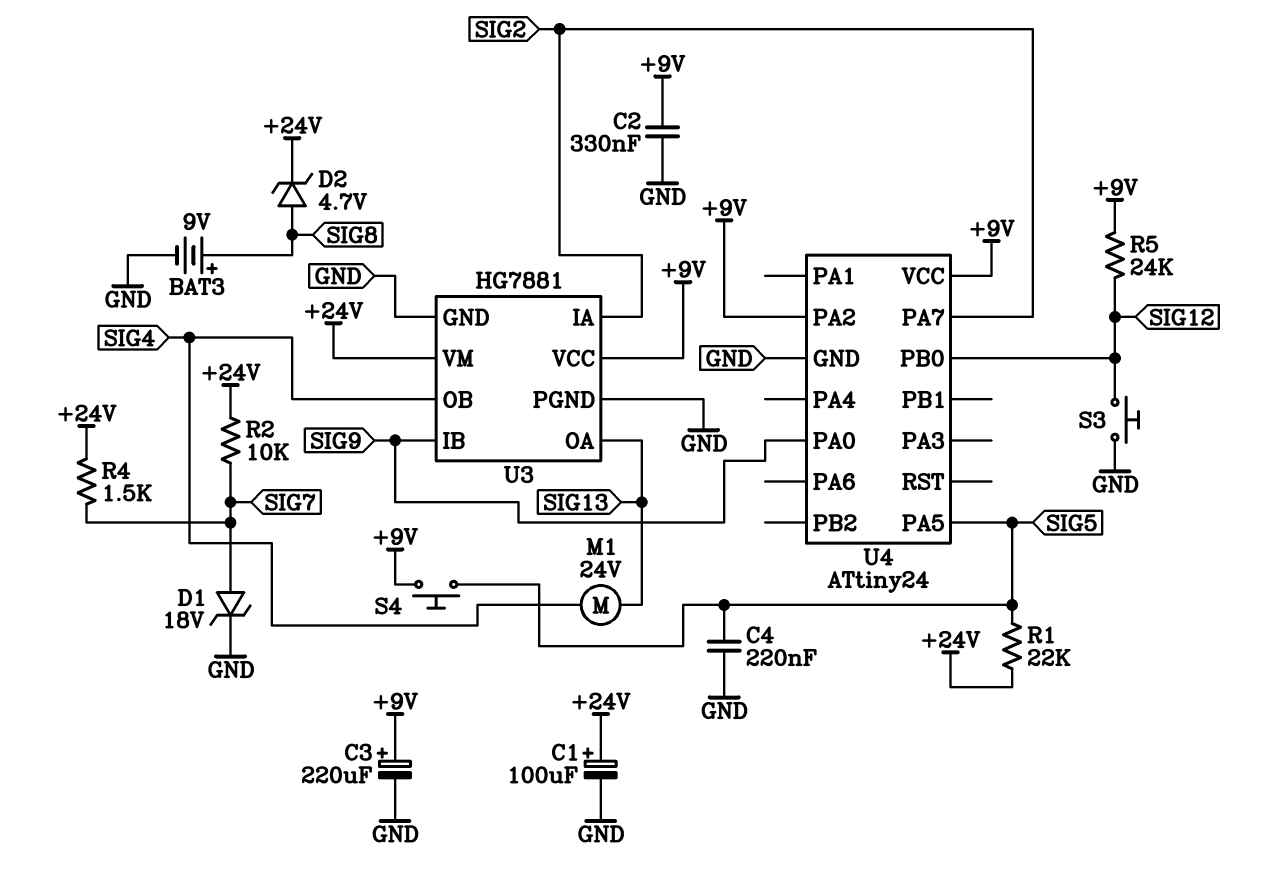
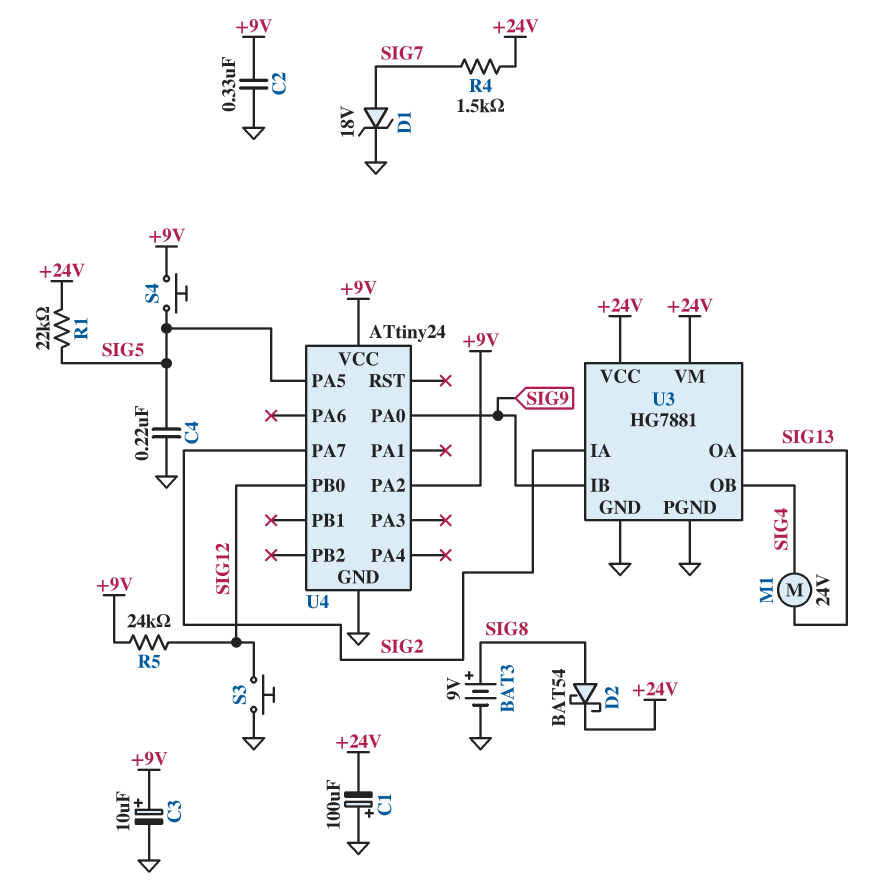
C1: 100uF (plus +24V, minus GND) -> 100uF (plus GND, minus +24V)
C3: 220uF (plus +9V, minus GND) -> 10uF (plus +9V, minus GND)
D2: zener 4.7V (A SIG8, K +24V) -> schottky BAT54 (A SIG8, K +24V)
R2: 10k (+24V, SIG7) -> none
U3 pin VCC: +9V -> +24V

